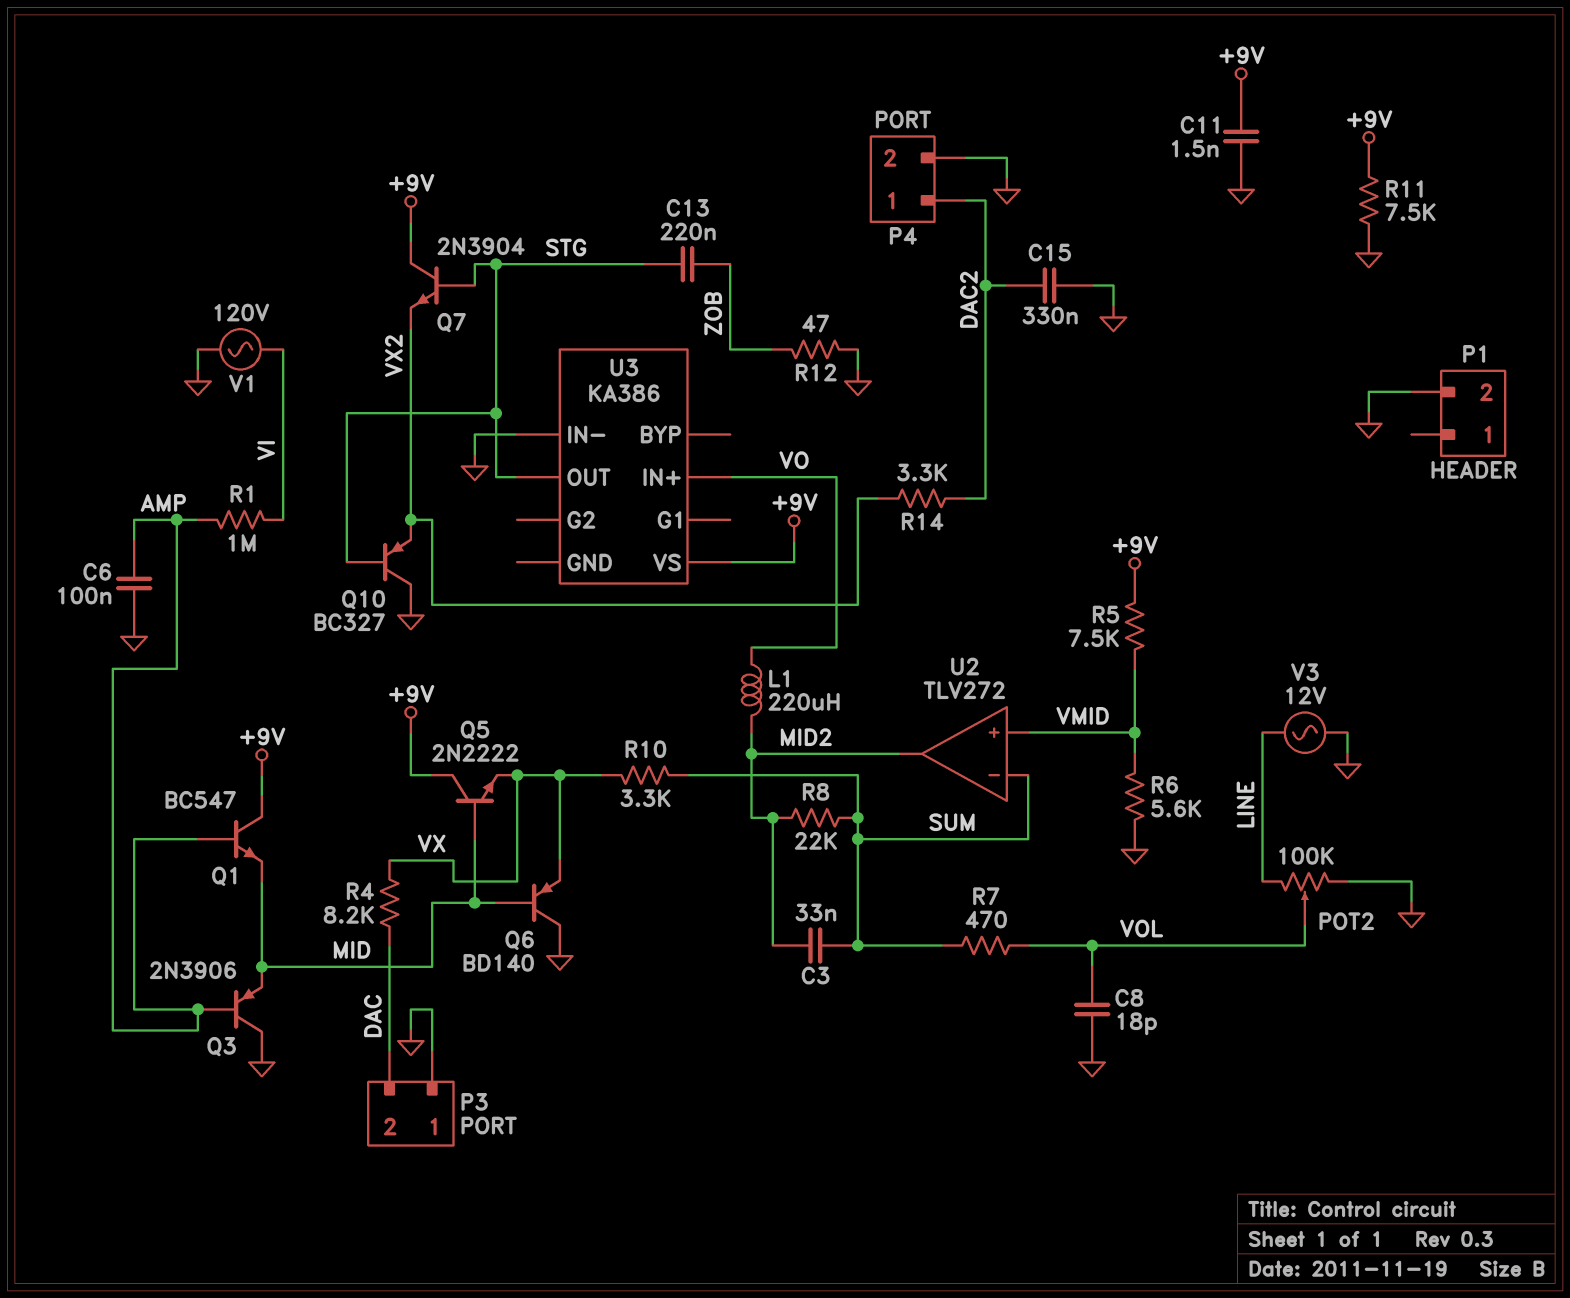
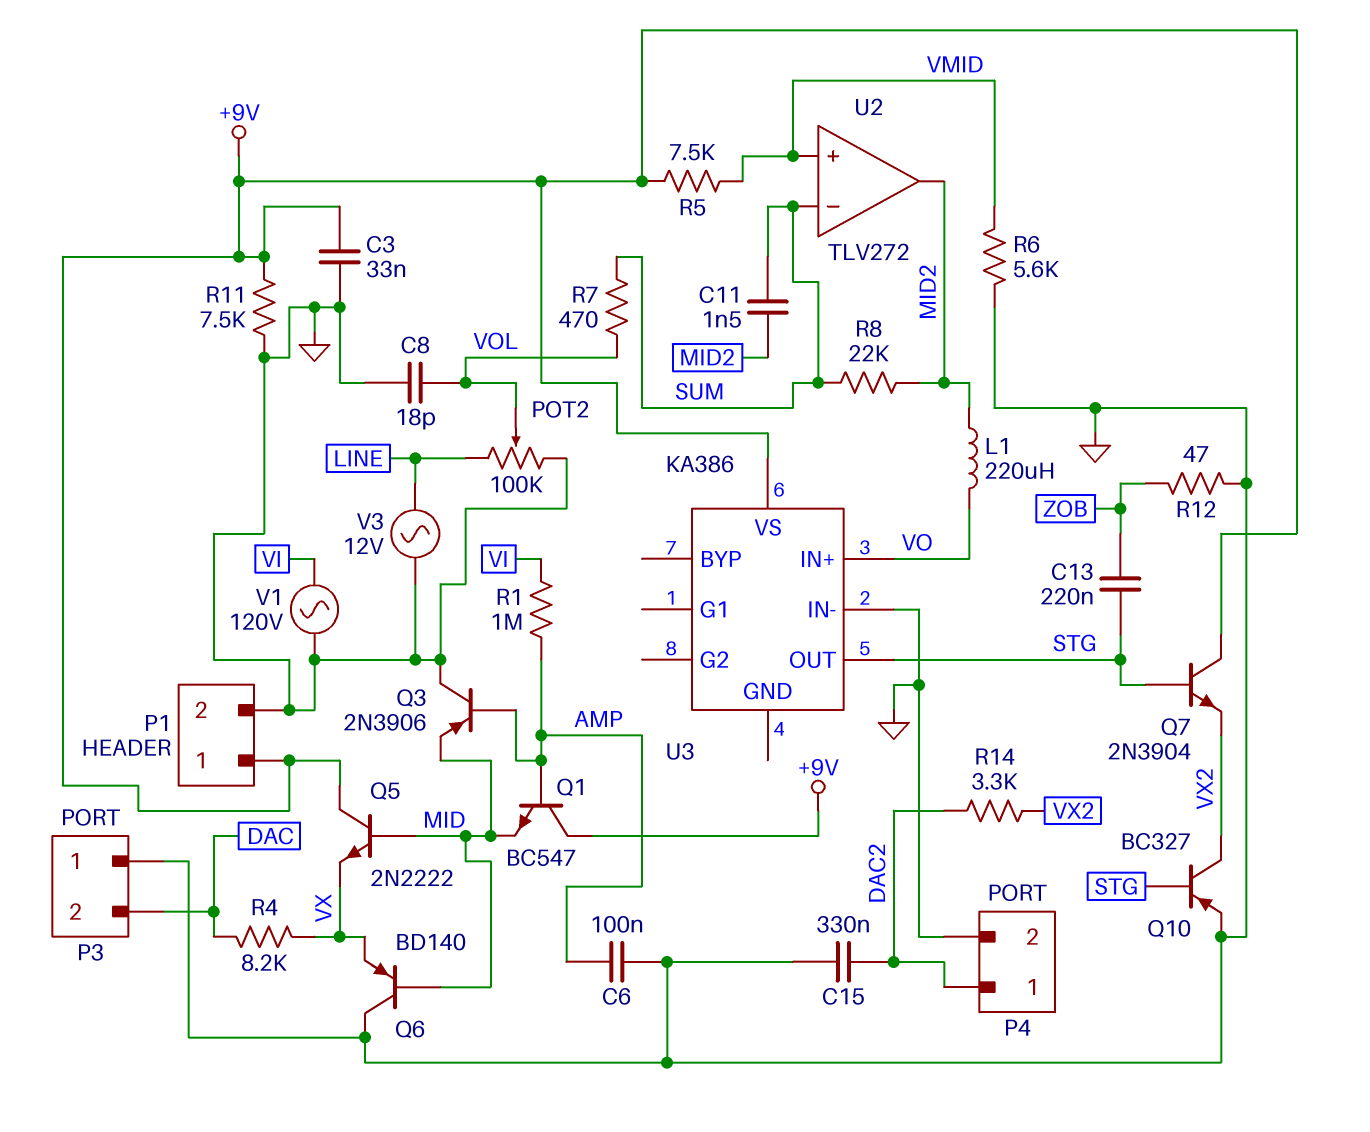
C3: 33nF (MID2, SUM) -> 33nF (+9V, GND)
C11: 1.5nF (+9V, GND) -> 1.5nF (MID2, SUM)
P1 pin 1: none -> +9V
Q10: PNP BC327 (B STG, C GND, E VX2) -> PNP BC327 (B STG, C VX2, E GND)
R10: 3.3k (SUM, VX) -> none

